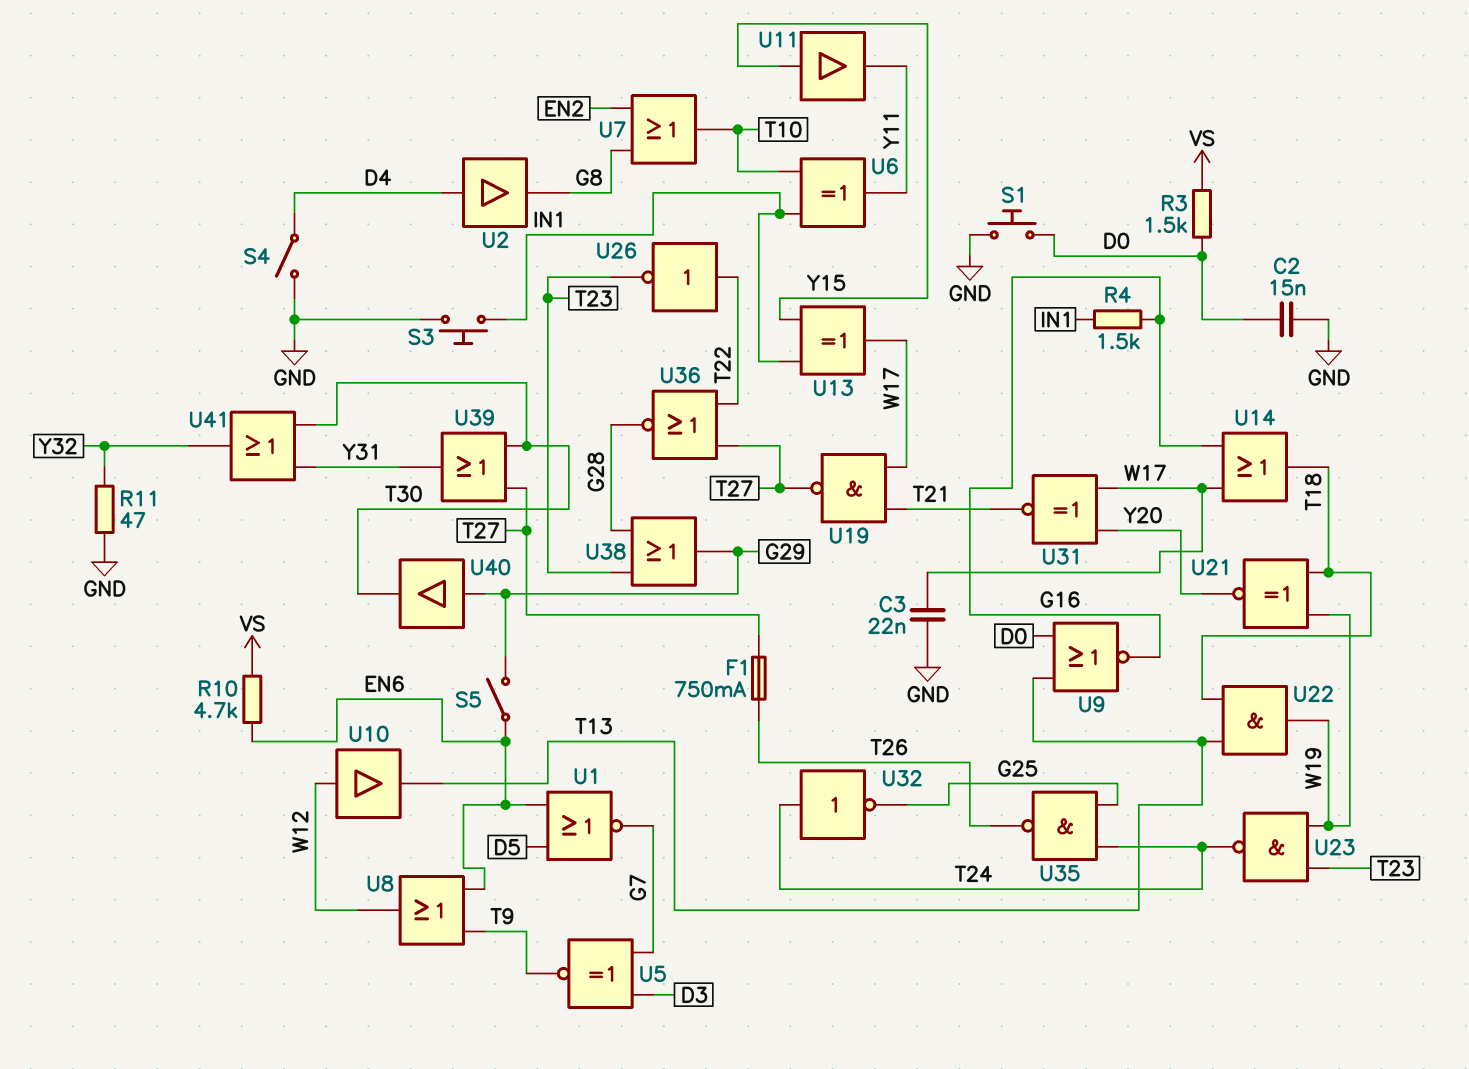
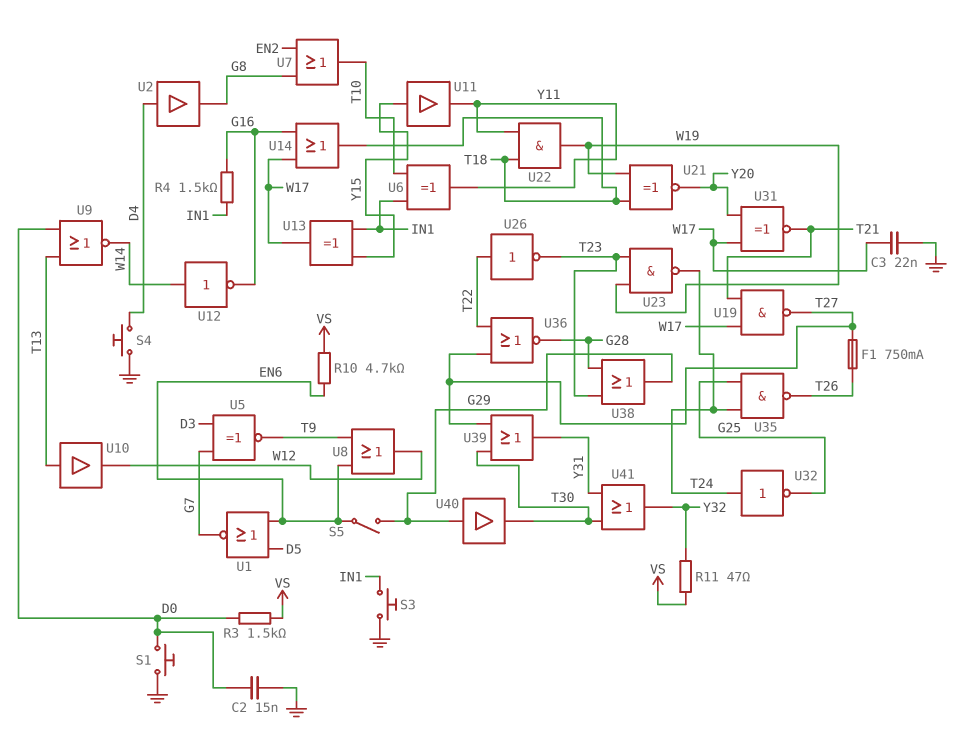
R11: 47 (GND, Y32) -> 47 (VS, Y32)
S4: switch (D4, GND) -> button (D4, GND)
U9: NOR (in D0, in T13, out G16) -> NOR (in D0, in T13, out W14)
U10: buffer (in W12, out T13) -> buffer (in T13, out W12)
U12: none -> NOT (in W14, out G16)
U22: AND (in T13, in T18, out W19) -> AND (in T18, in Y11, out W19)

